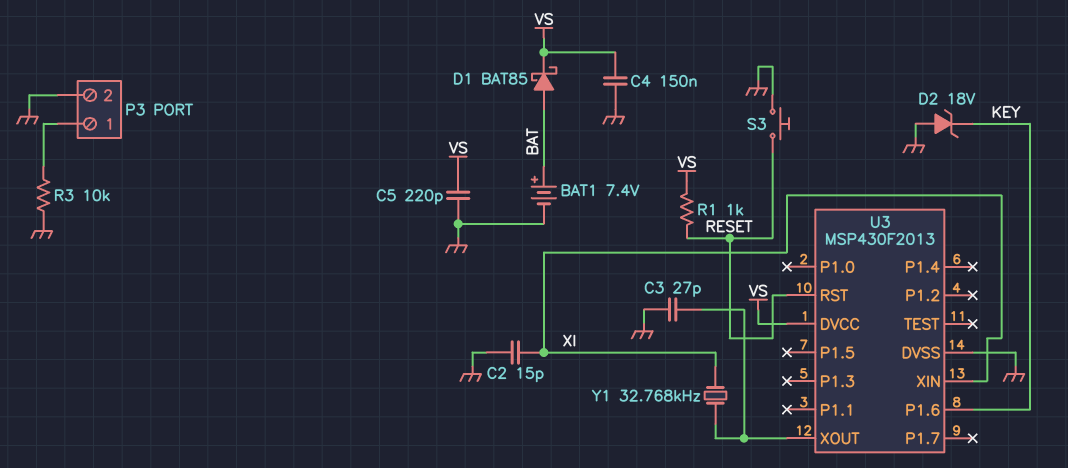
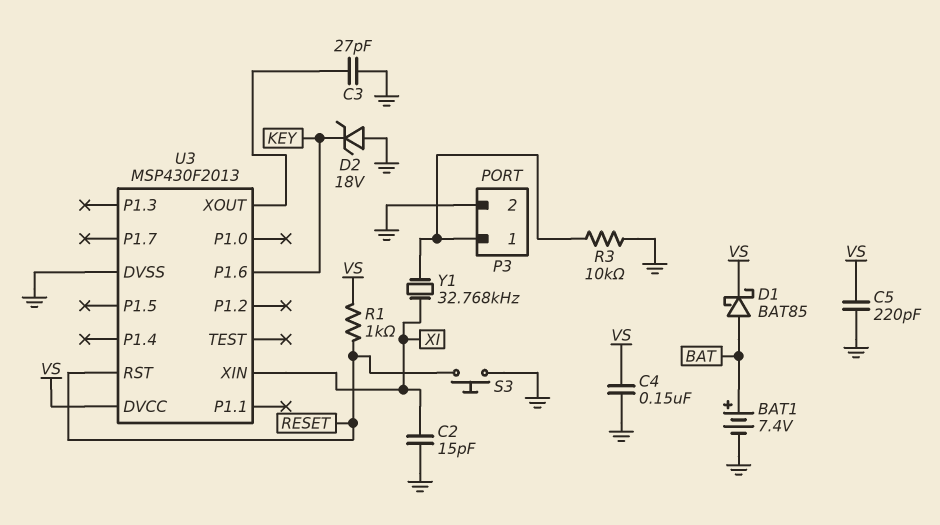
Y1: 32.768kHz (U3/XOUT, XI) -> 32.768kHz (P3/1, XI)

